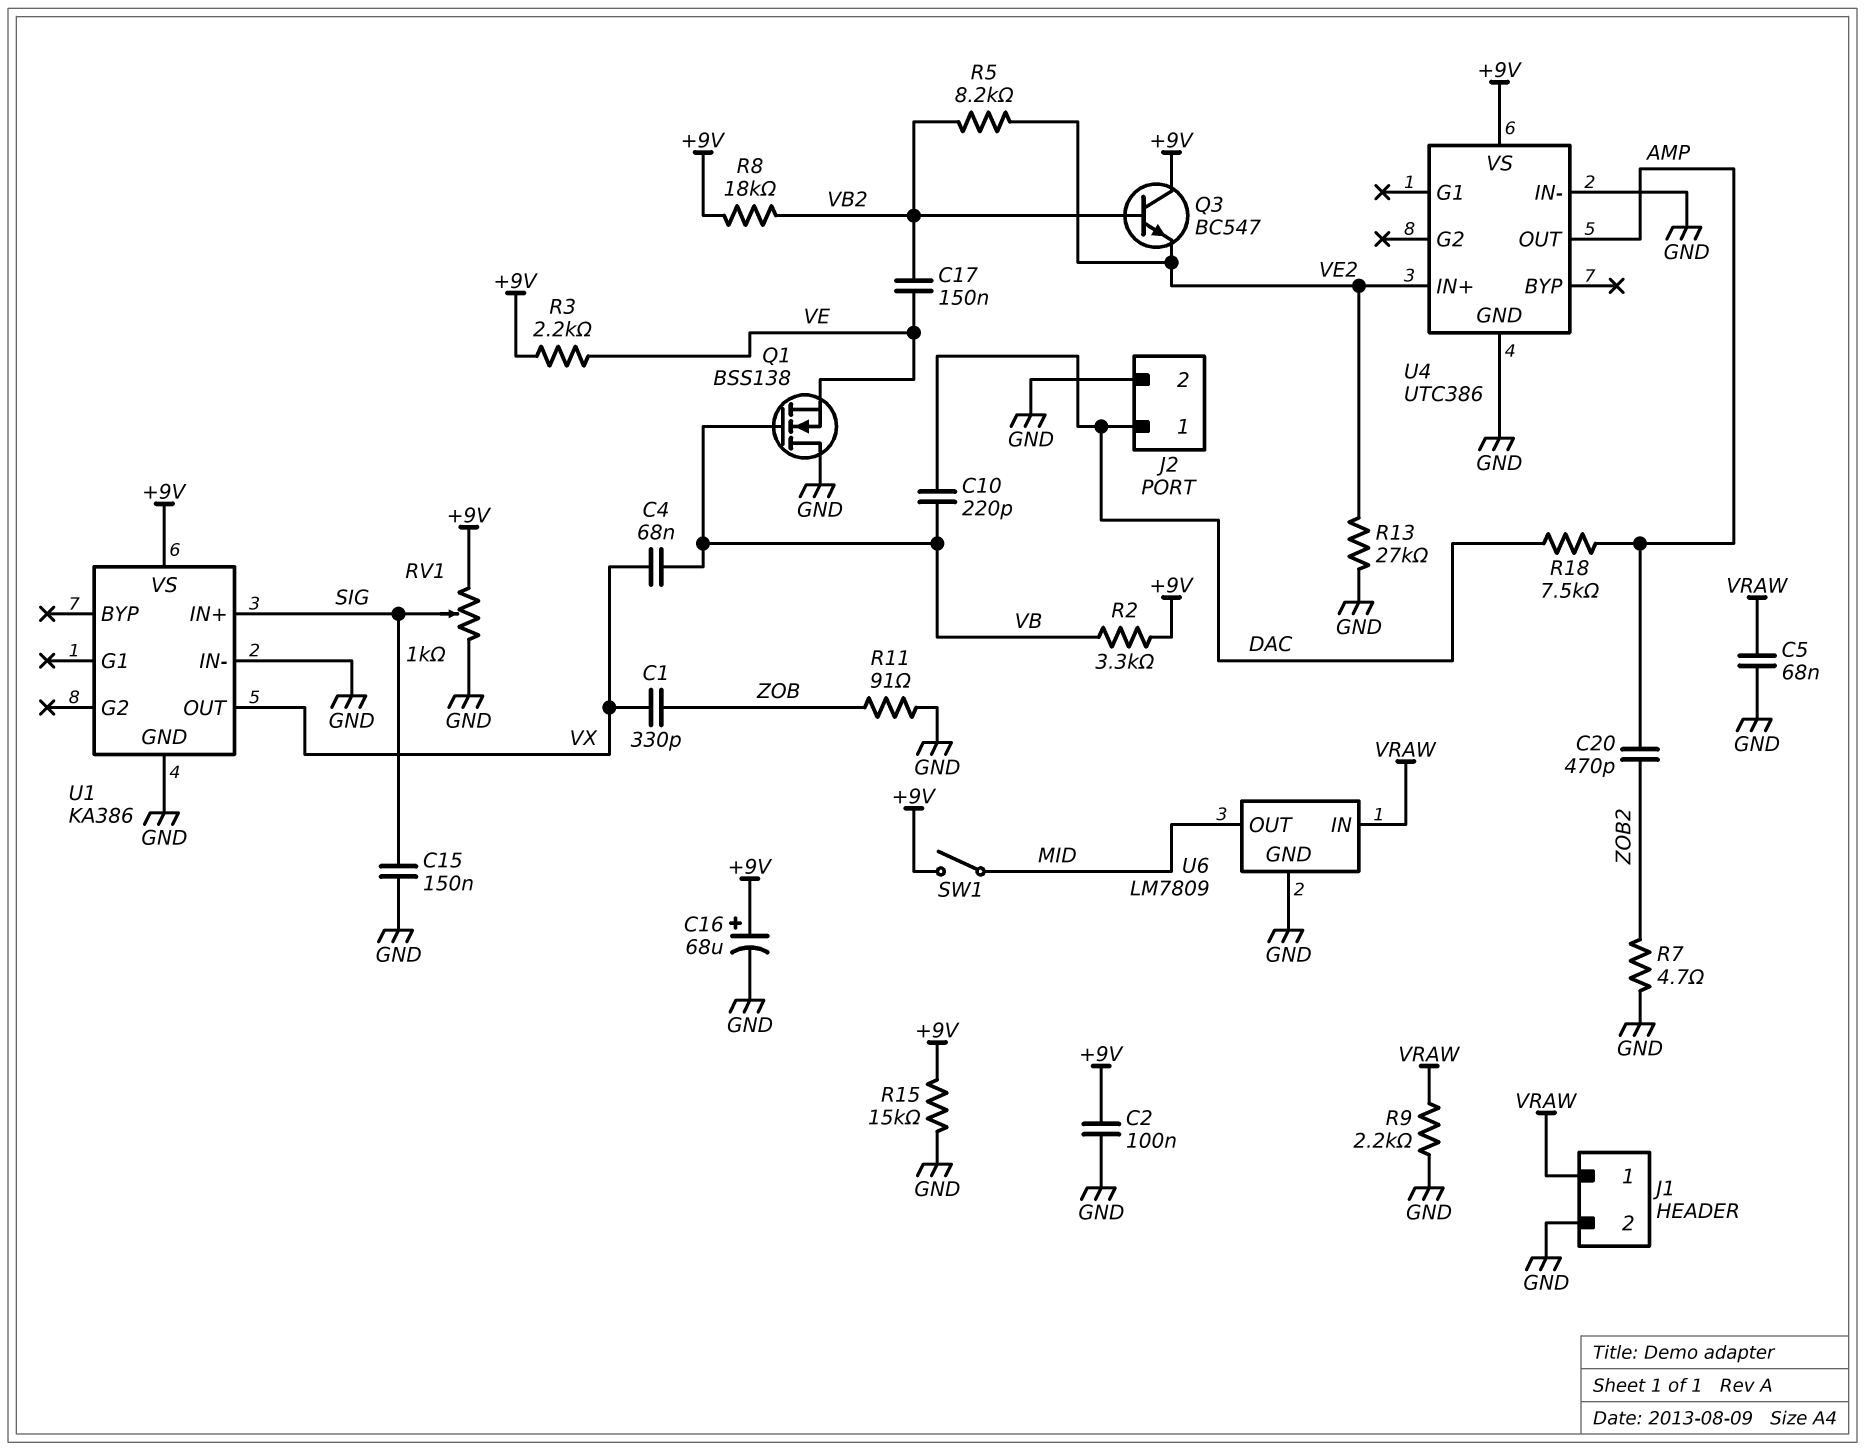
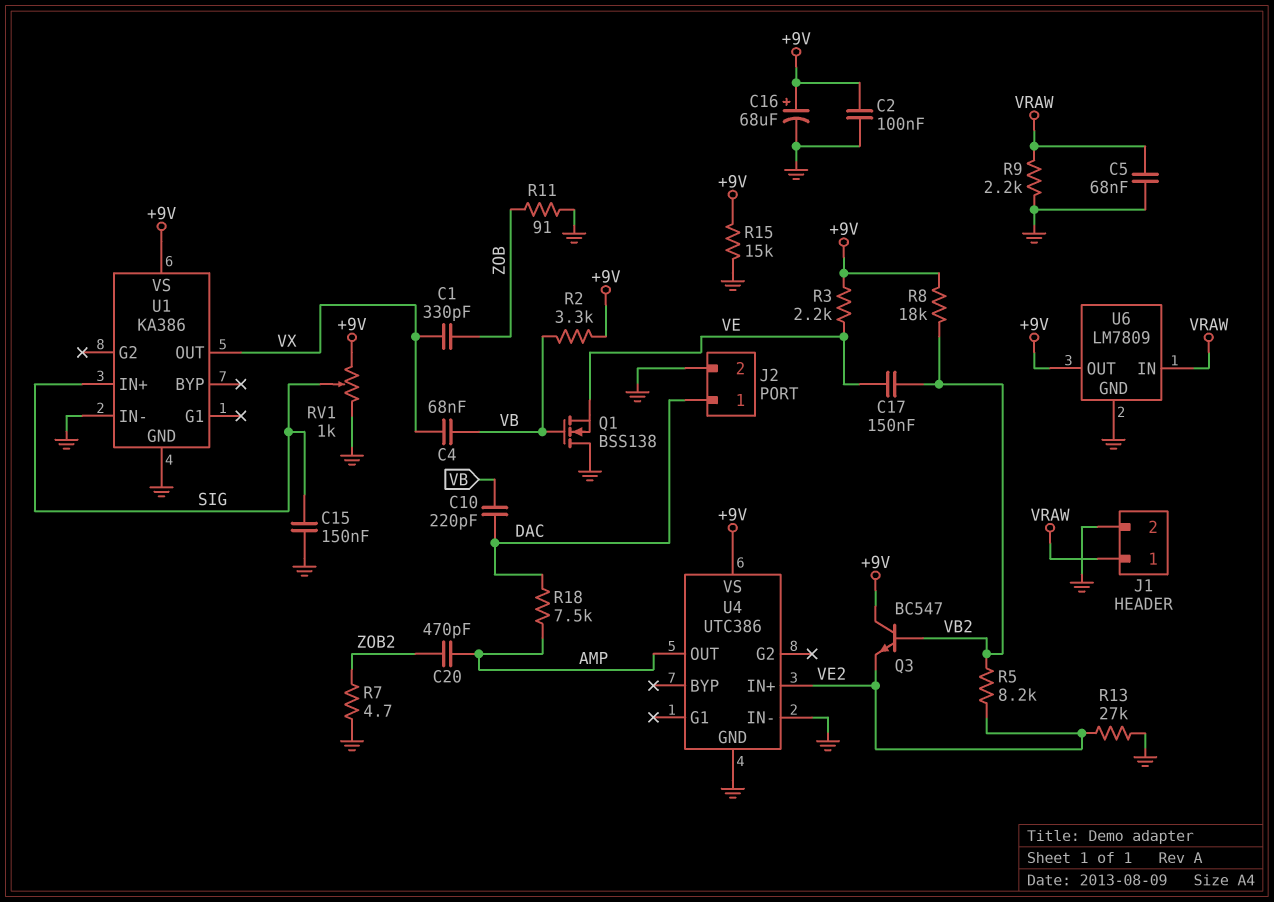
SW1: switch (+9V, MID) -> none
U6 pin OUT: MID -> +9V

